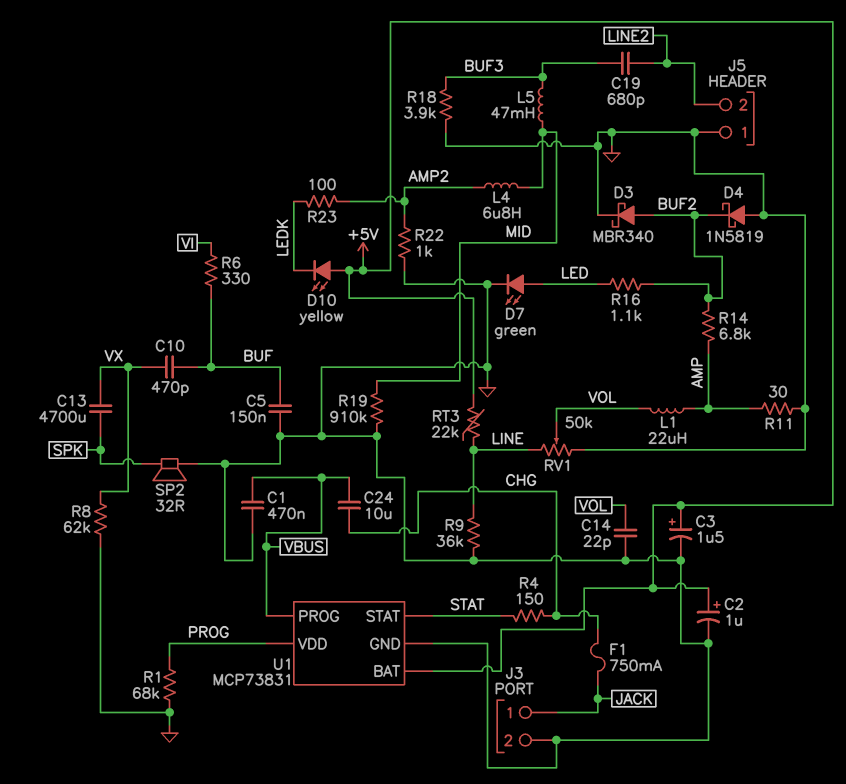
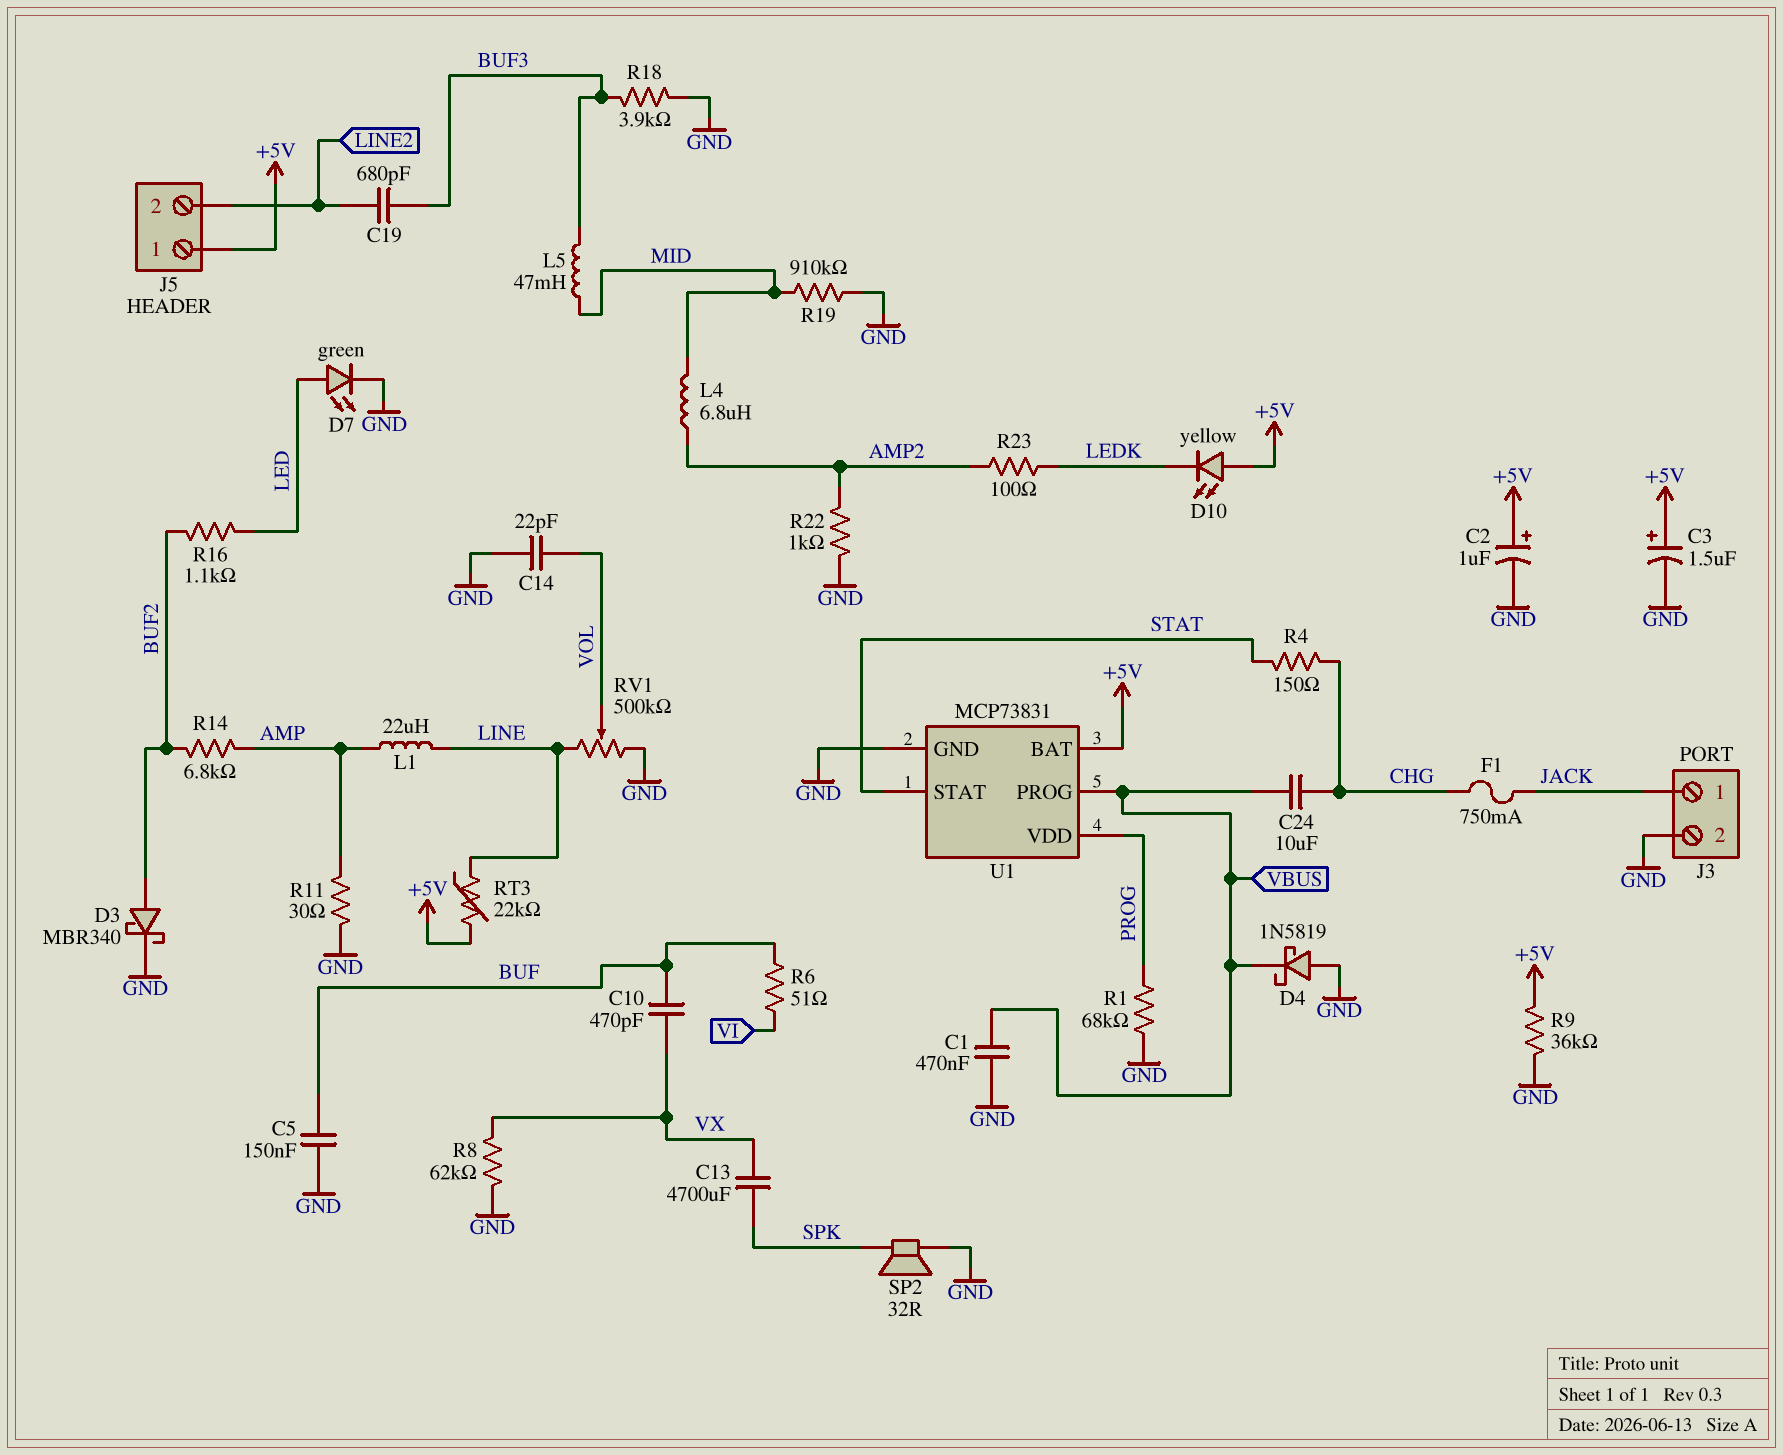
D4: schottky 1N5819 (A GND, K BUF2) -> schottky 1N5819 (A GND, K VBUS)
J5 pin 1: GND -> +5V
L1: 22uH (AMP, VOL) -> 22uH (AMP, LINE)
R6: 330 (BUF, VI) -> 51 (BUF, VI)
R9: 36k (GND, LINE) -> 36k (+5V, GND)
RV1: 50k (GND, LINE, wiper VOL) -> 500k (GND, LINE, wiper VOL)

